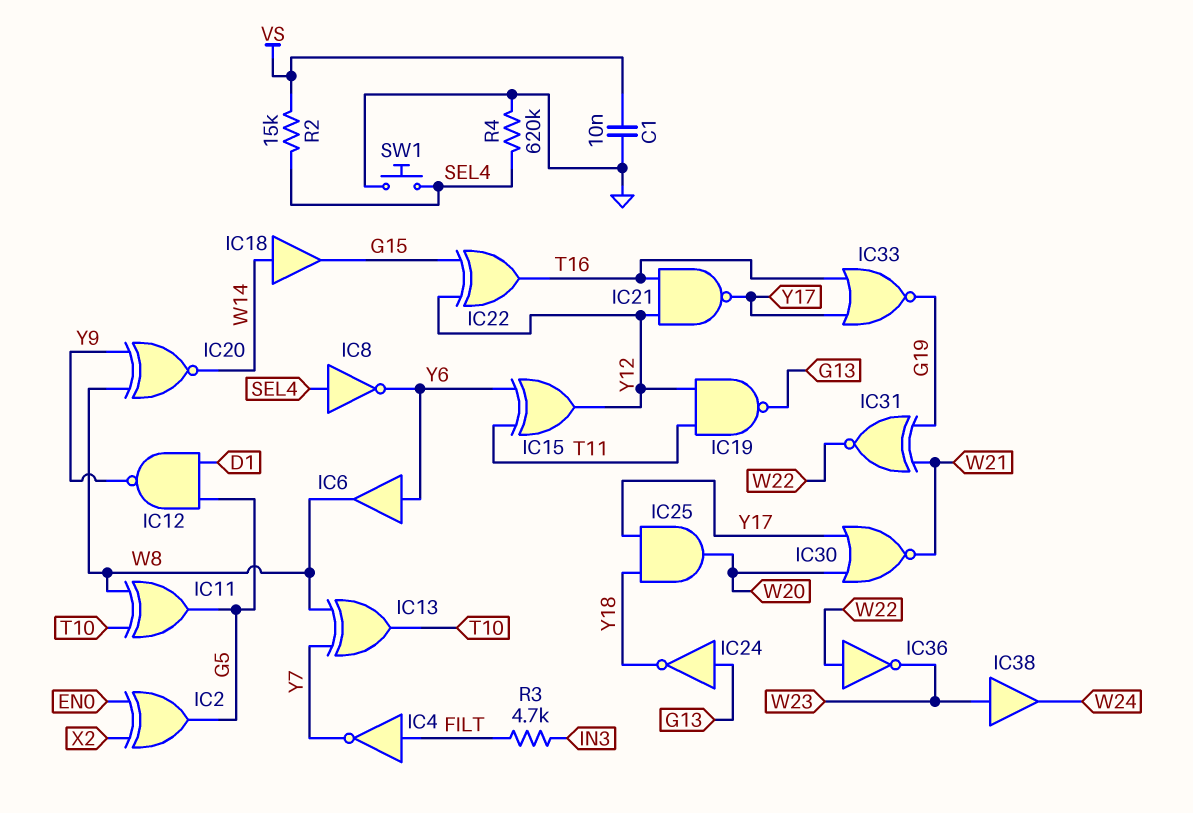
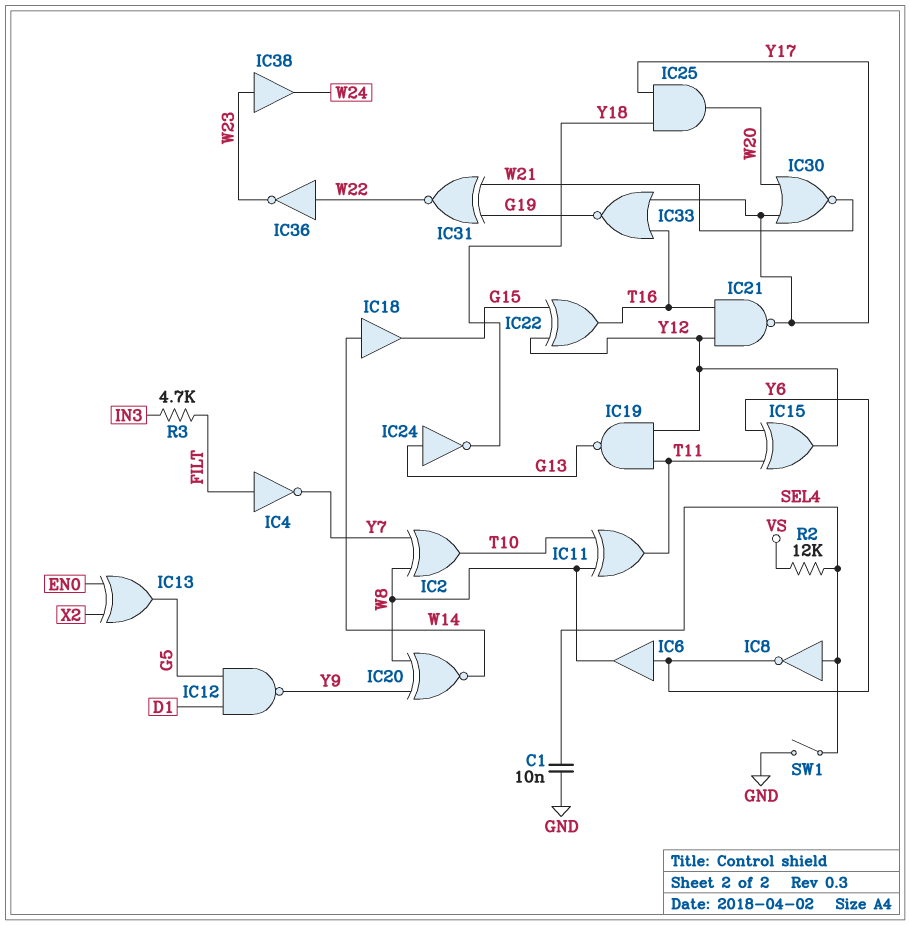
C1: 10nF (GND, VS) -> 10nF (GND, SEL4)
IC2: XOR (in EN0, in X2, out G5) -> XOR (in W8, in Y7, out T10)
IC11: XOR (in T10, in W8, out G5) -> XOR (in T10, in W8, out T11)
IC13: XOR (in W8, in Y7, out T10) -> XOR (in EN0, in X2, out G5)
R2: 15k (SEL4, VS) -> 12k (SEL4, VS)
R4: 620k (GND, SEL4) -> none
SW1: button (GND, SEL4) -> switch (GND, SEL4)

